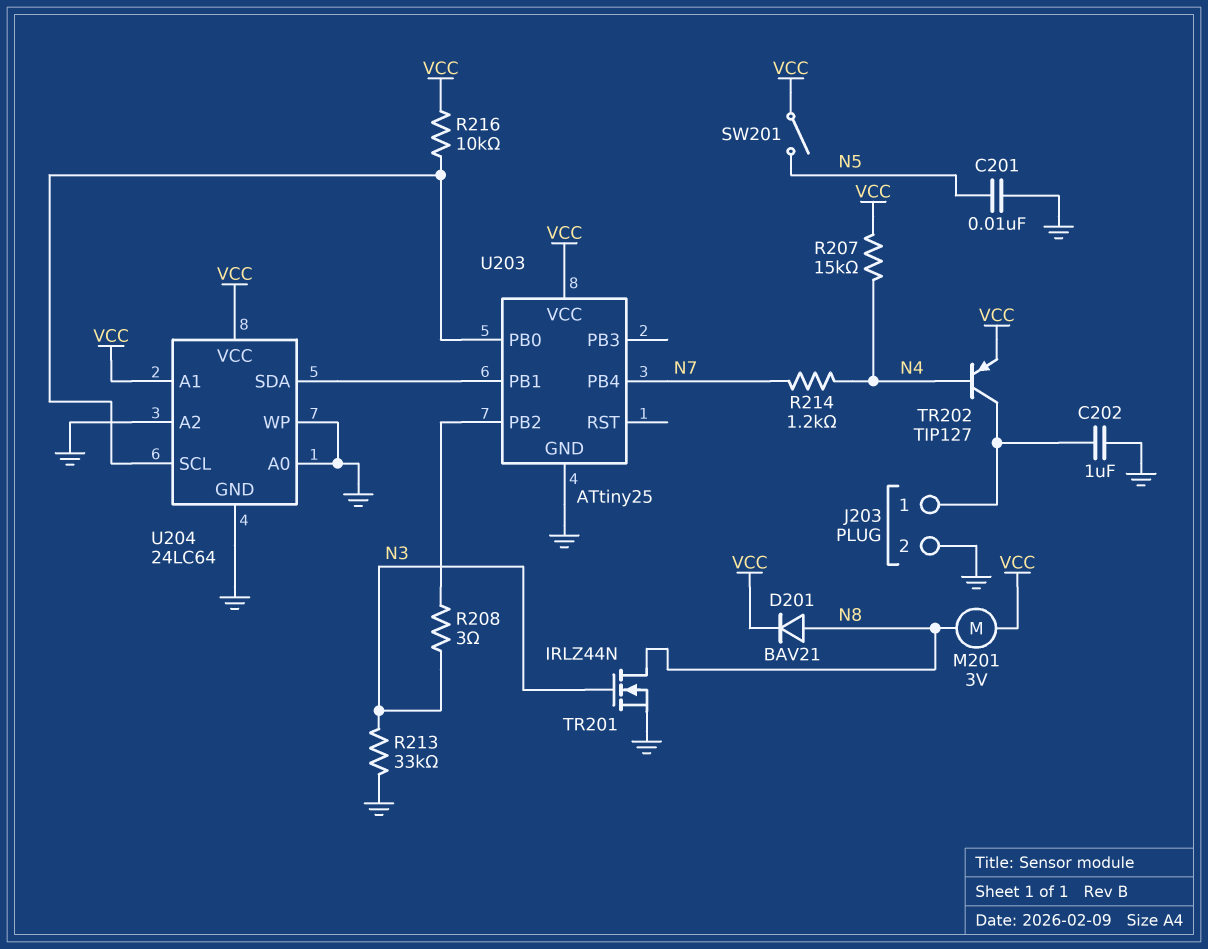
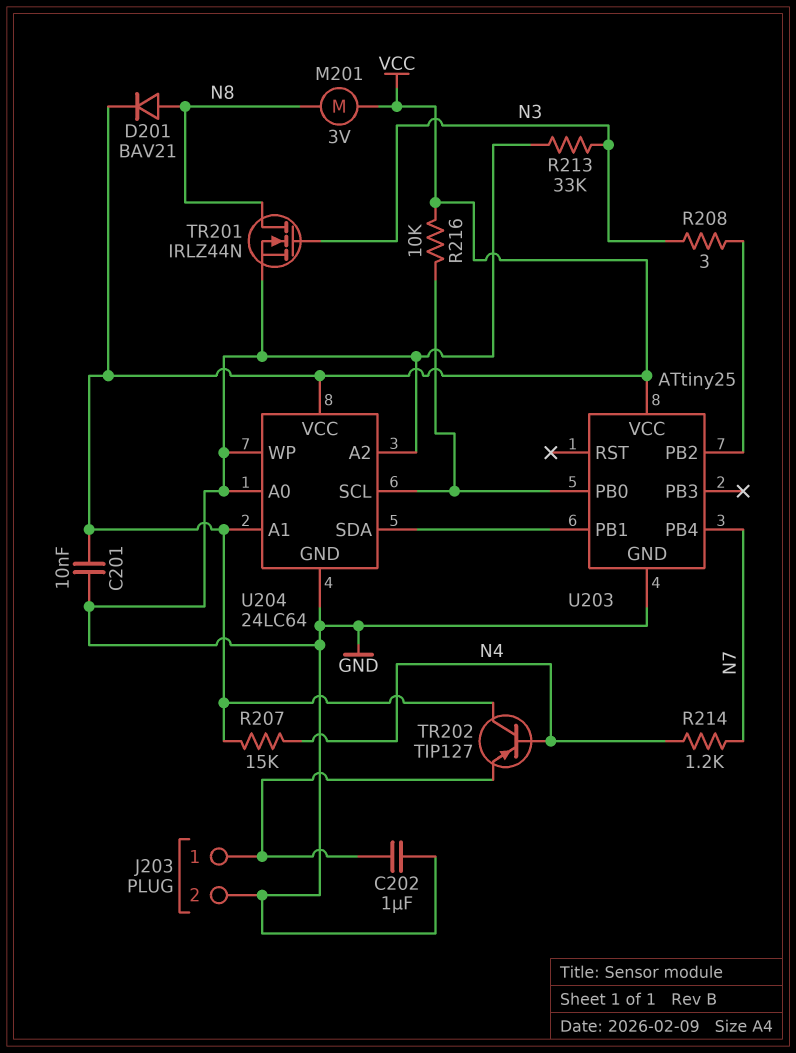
C201: 10nF (GND, N5) -> 10nF (GND, VCC)
SW201: switch (N5, VCC) -> none
TR202: PNP TIP127 (B N4, C J203/1, E VCC) -> PNP TIP127 (B N4, C VCC, E J203/1)

